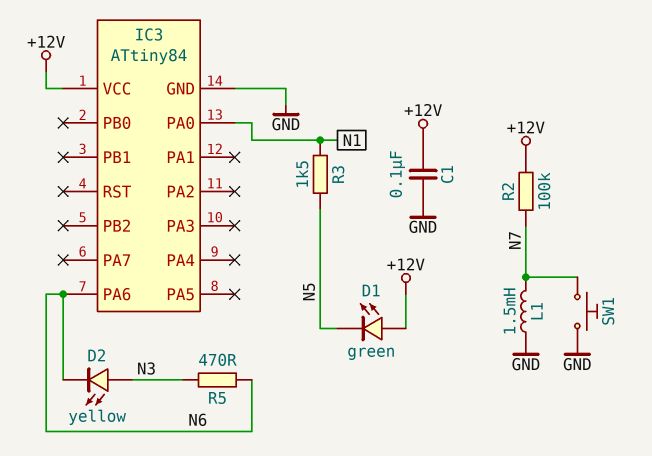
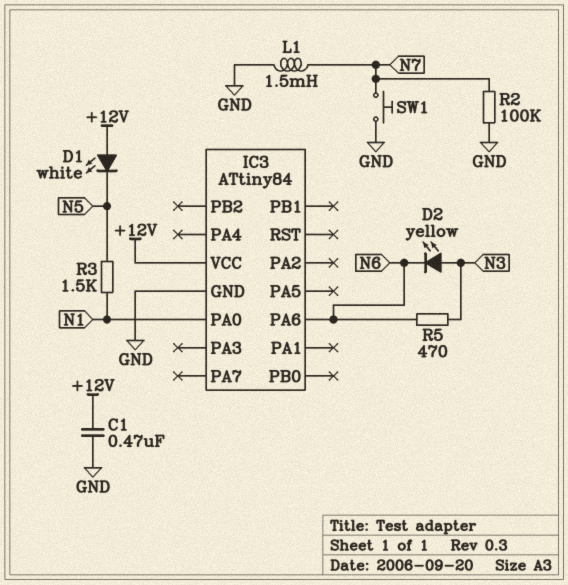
C1: 100nF (+12V, GND) -> 470nF (+12V, GND)
D1: LED green (A +12V, K N5) -> LED white (A +12V, K N5)
R2: 100k (+12V, N7) -> 100k (GND, N7)

